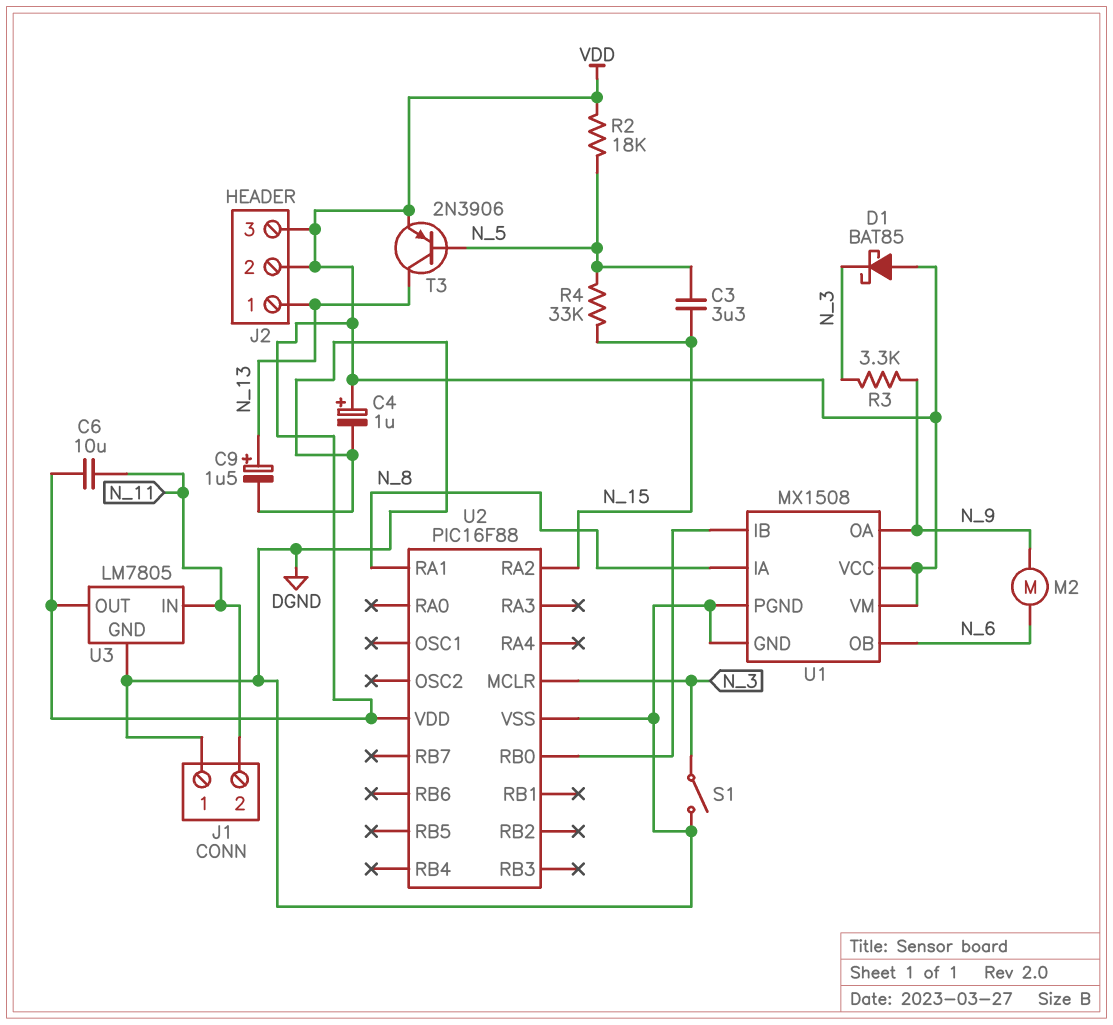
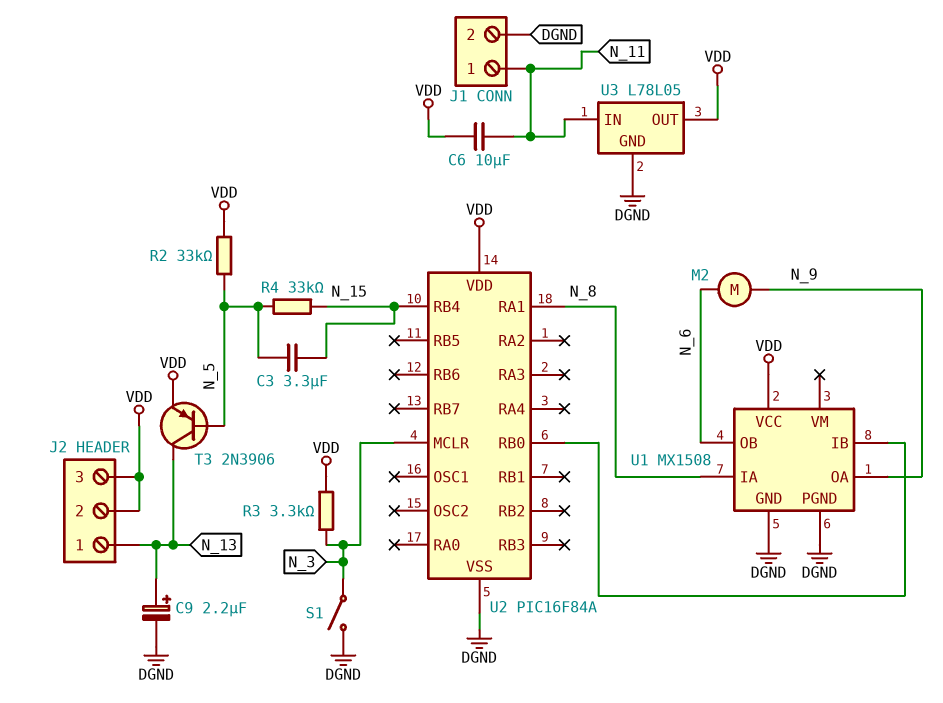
C4: 1uF (plus VDD, minus DGND) -> none
C9: 1.5uF (plus N_13, minus DGND) -> 2.2uF (plus N_13, minus DGND)
D1: schottky BAT85 (A VDD, K N_3) -> none
J1 pin 1: DGND -> N_11
J1 pin 2: N_11 -> DGND
R2: 18k (N_5, VDD) -> 33k (N_5, VDD)
R3: 3.3k (N_3, N_9) -> 3.3k (N_3, VDD)
U1 pin VM: VDD -> none
U2: PIC16F88 -> PIC16F84A
U2 pin RA2: N_15 -> none
U2 pin RB4: none -> N_15
U3: LM7805 -> L78L05

